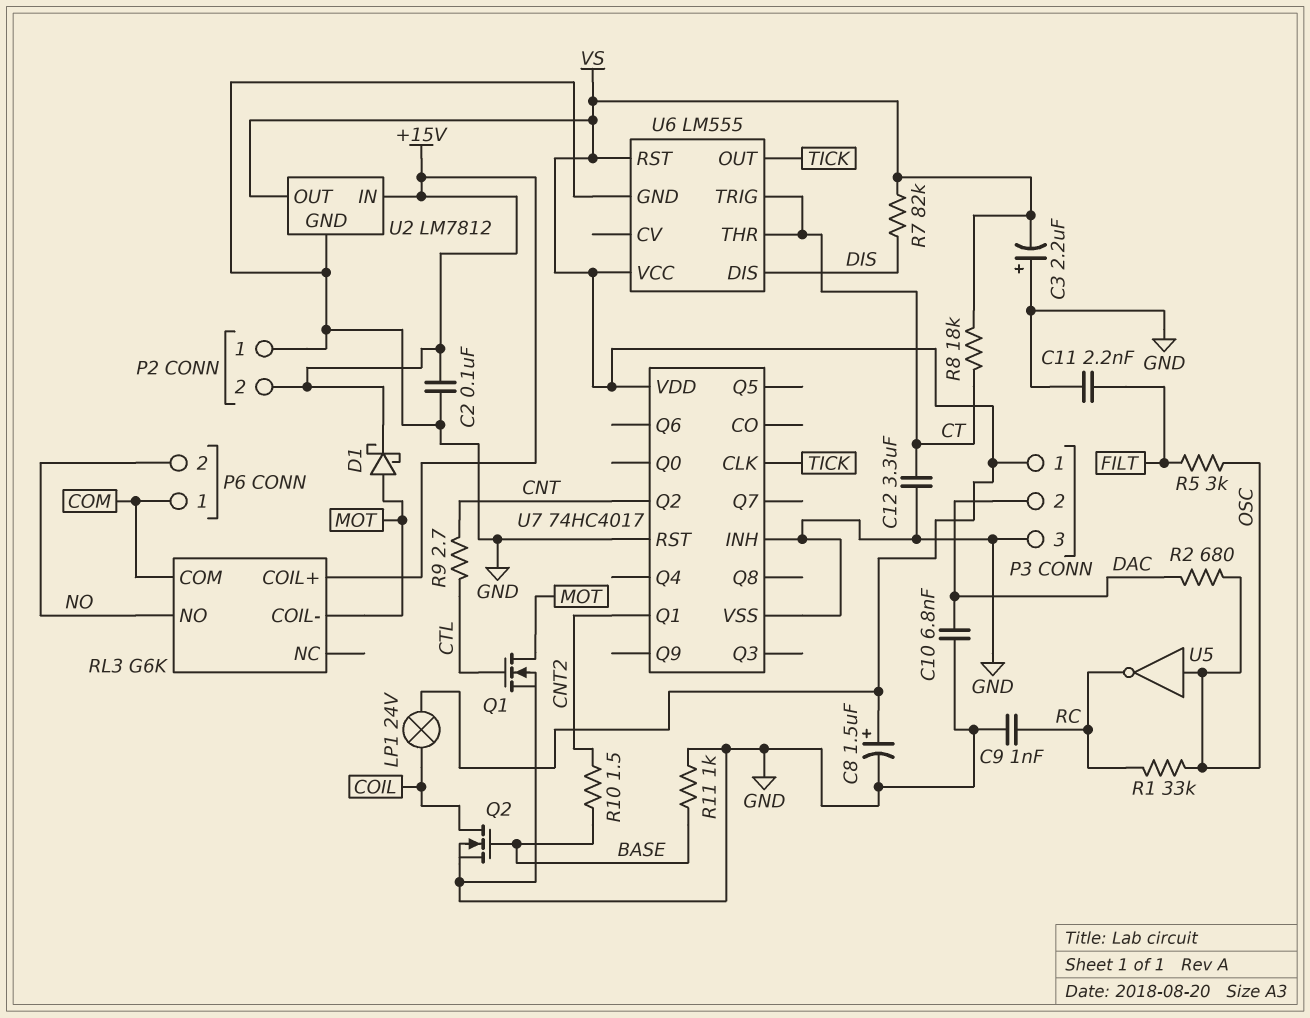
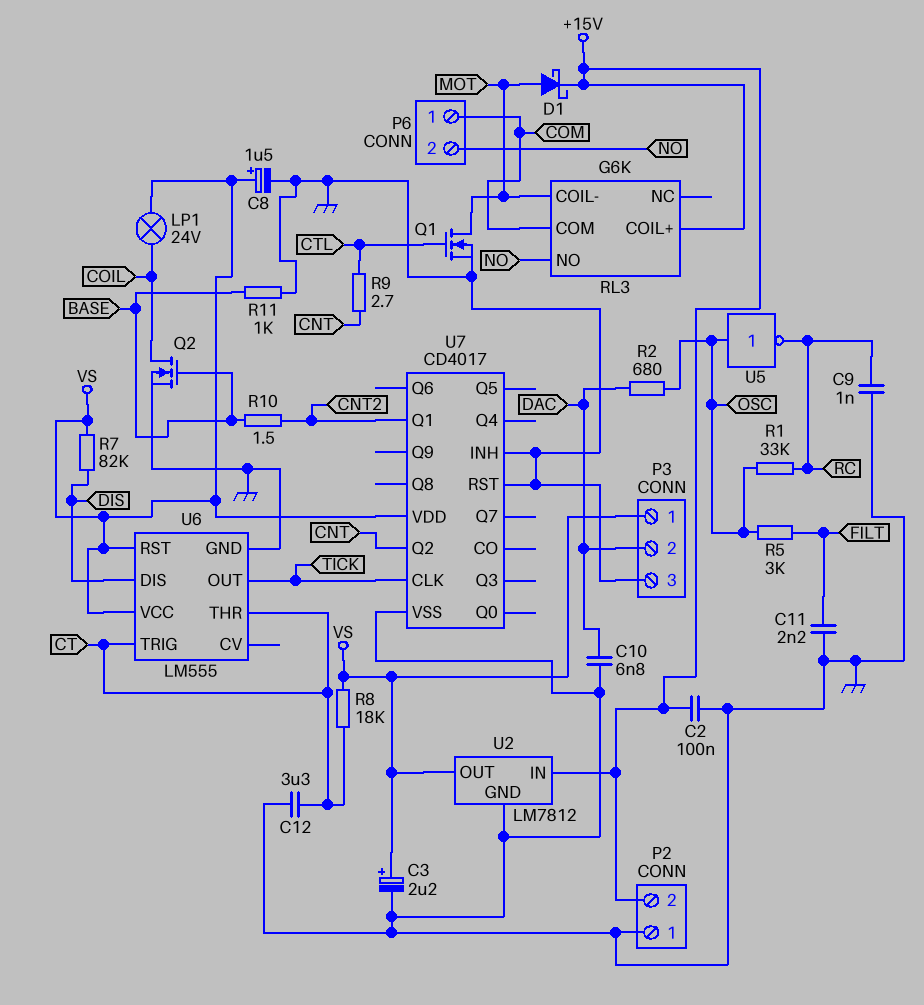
C3: 2.2uF (plus GND, minus VS) -> 2.2uF (plus VS, minus GND)
U7: 74HC4017 -> CD4017

